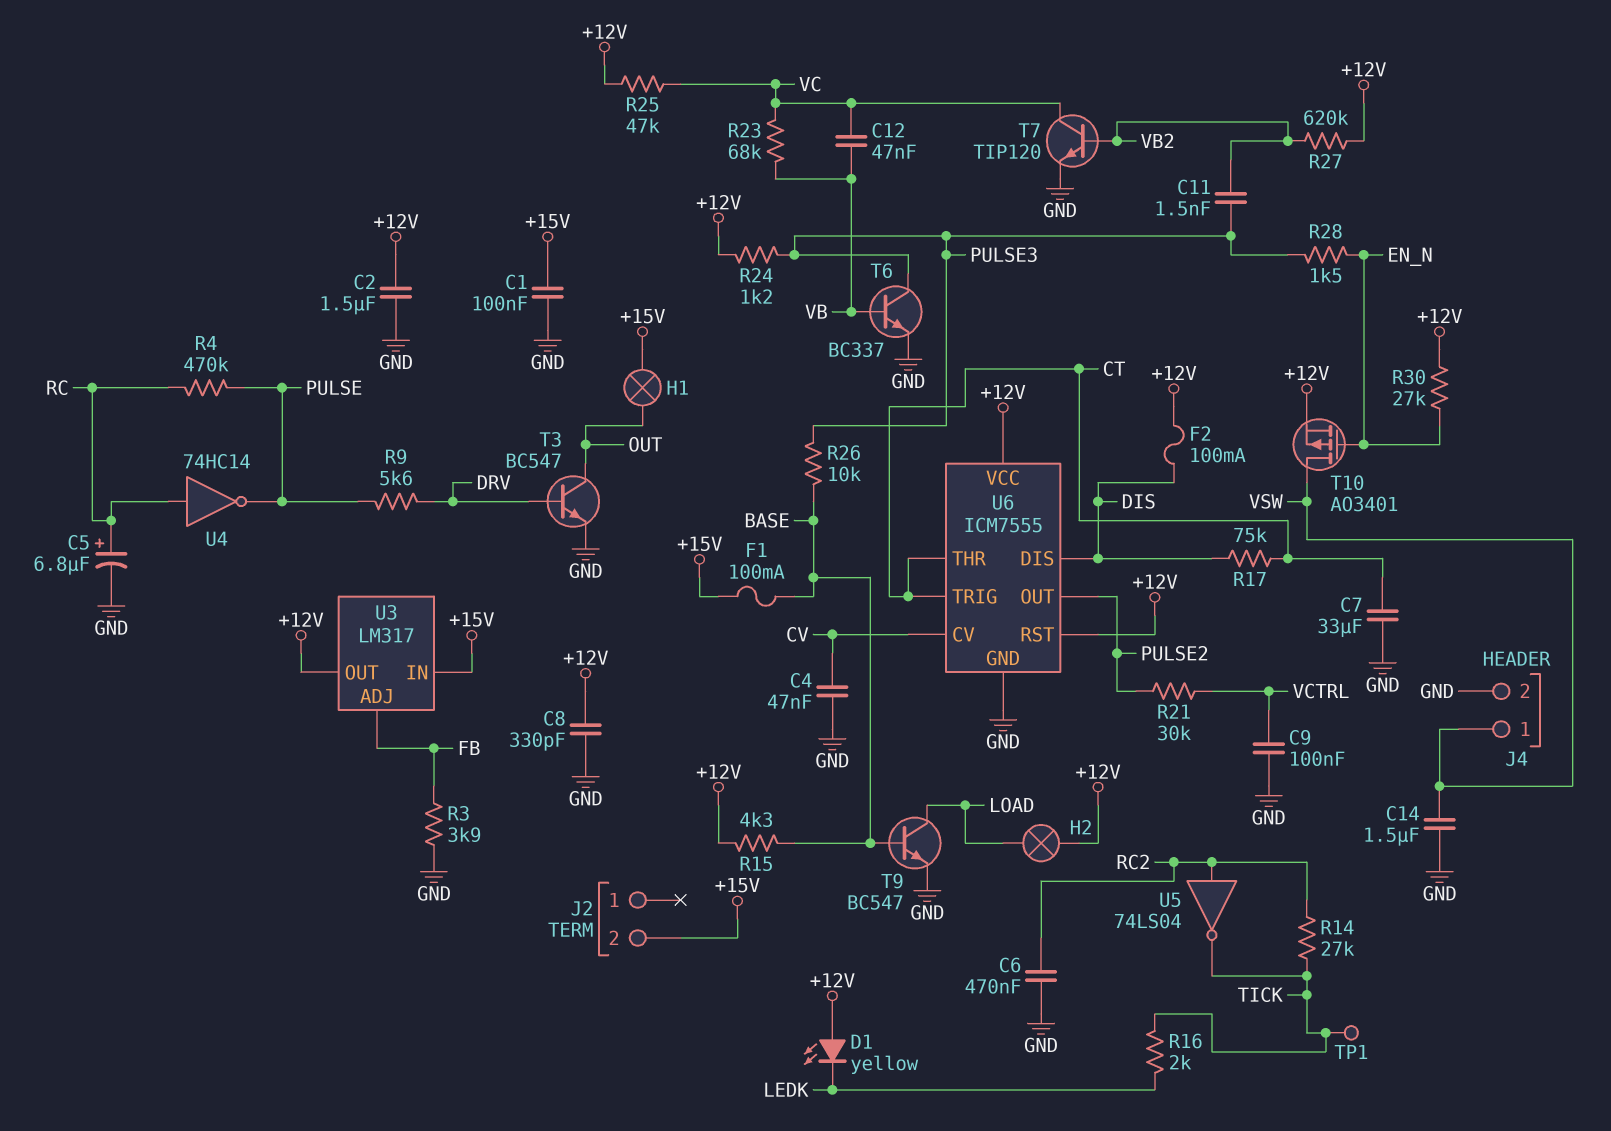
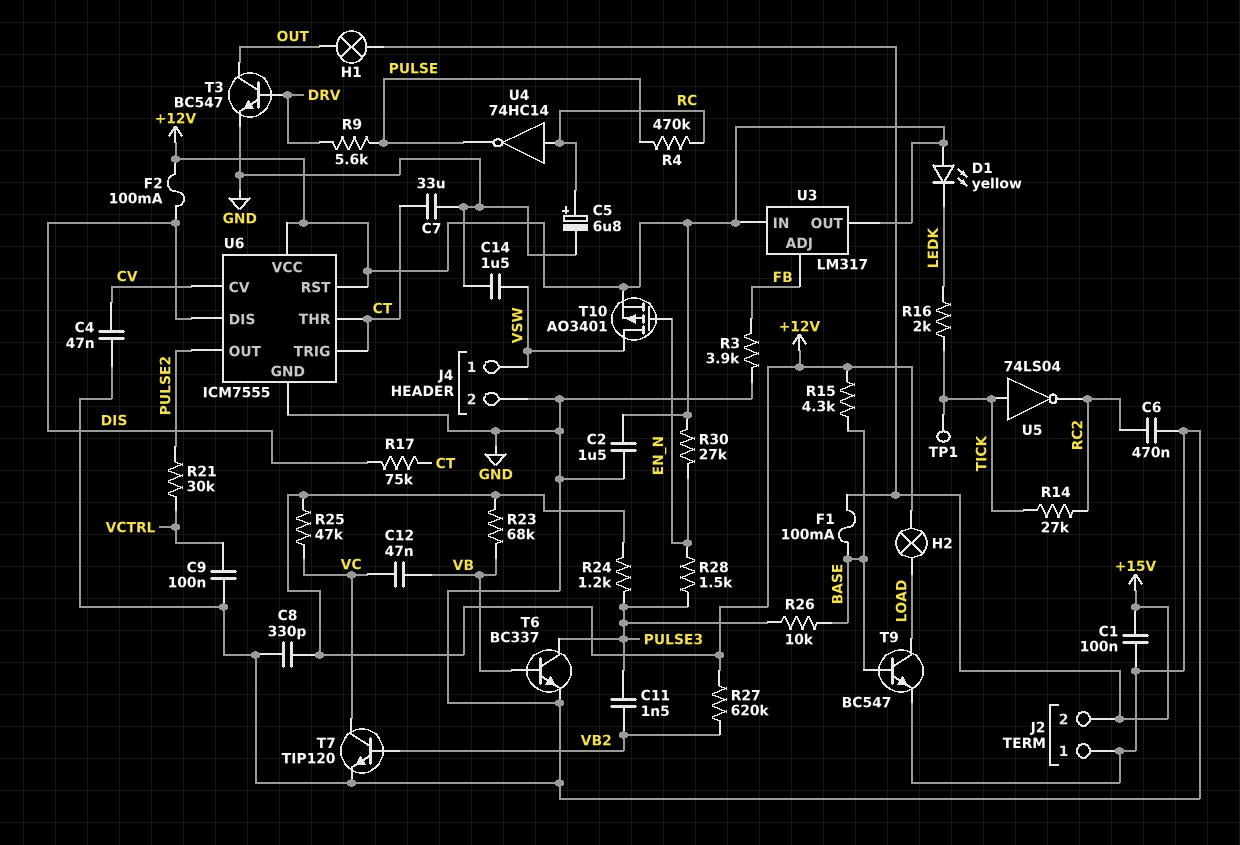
J2 pin 1: none -> GND
R23: 68k (VB, VC) -> 68k (+12V, VB)
U3 pin IN: +15V -> +12V
U5: NOT 74LS04 (in RC2, out TICK) -> NOT 74LS04 (in TICK, out RC2)

